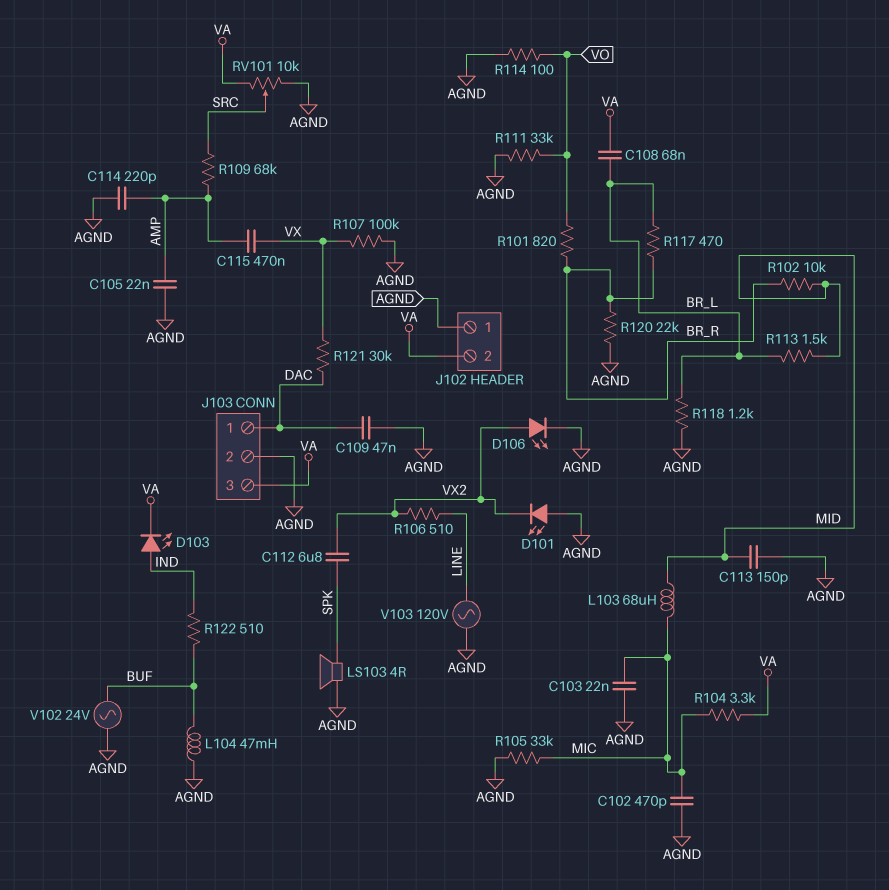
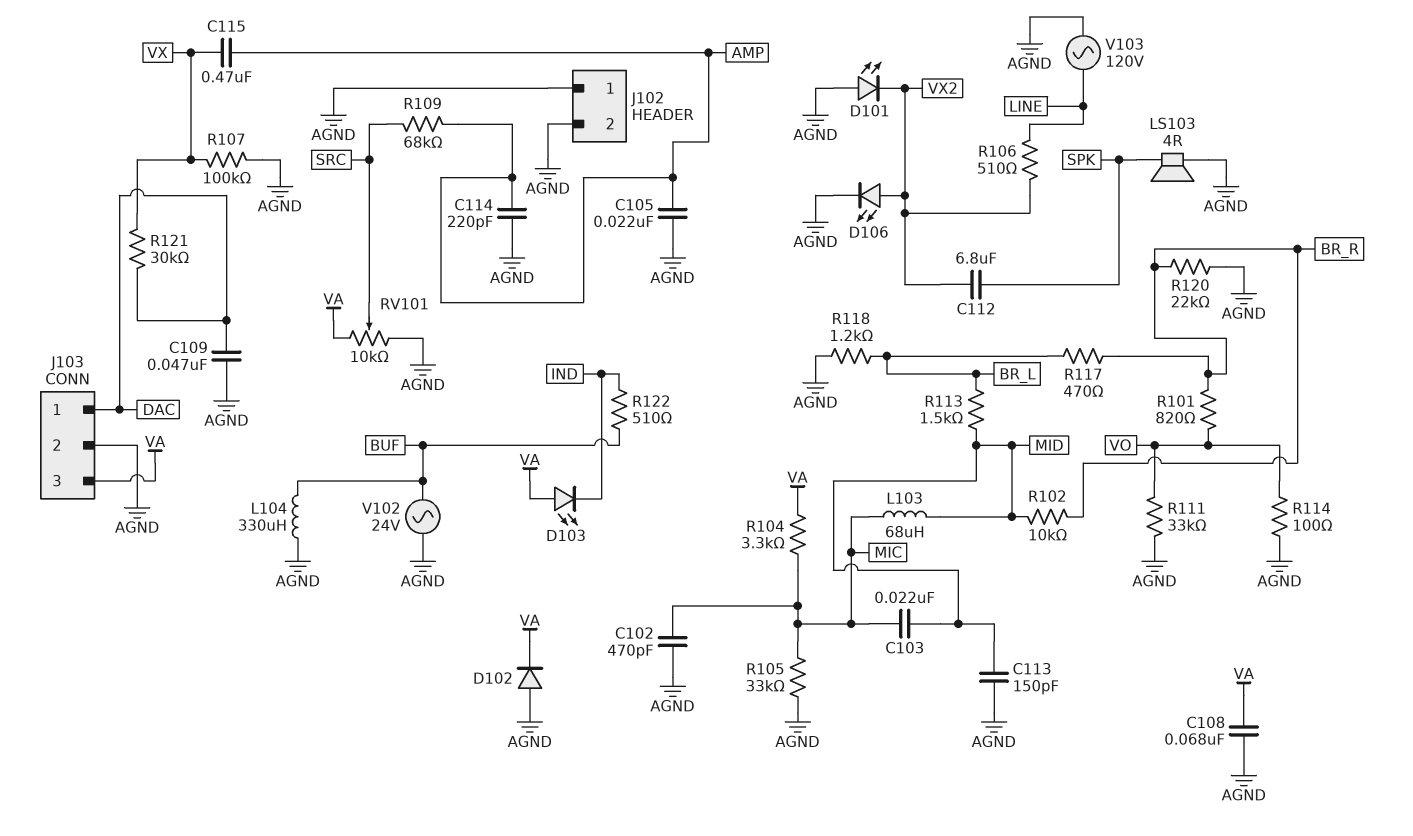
C103: 22nF (AGND, MIC) -> 22nF (MIC, MID)
C108: 68nF (BR_L, VA) -> 68nF (AGND, VA)
D102: none -> diode (A AGND, K VA)
D103: LED (A IND, K VA) -> LED (A VA, K IND)
J102 pin 2: VA -> AGND
L104: 47mH (AGND, BUF) -> 330uH (AGND, BUF)

